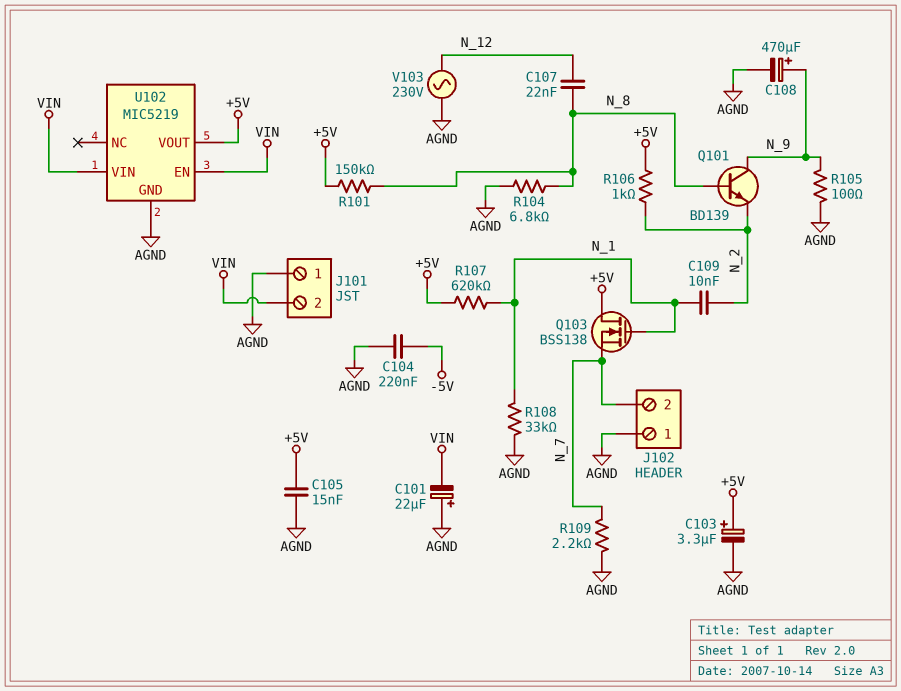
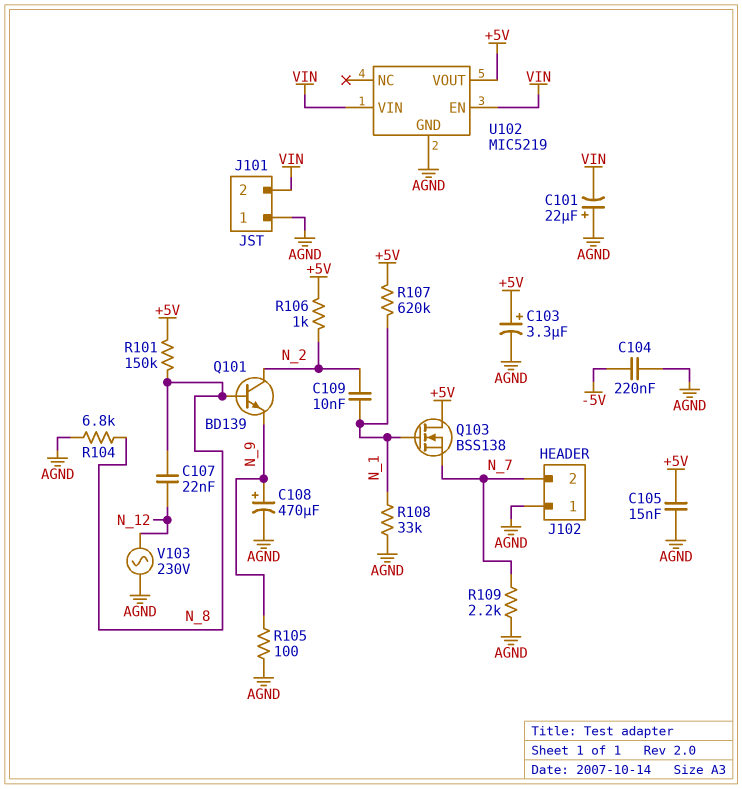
Q101: NPN BD139 (B N_8, C N_9, E N_2) -> NPN BD139 (B N_8, C N_2, E N_9)

